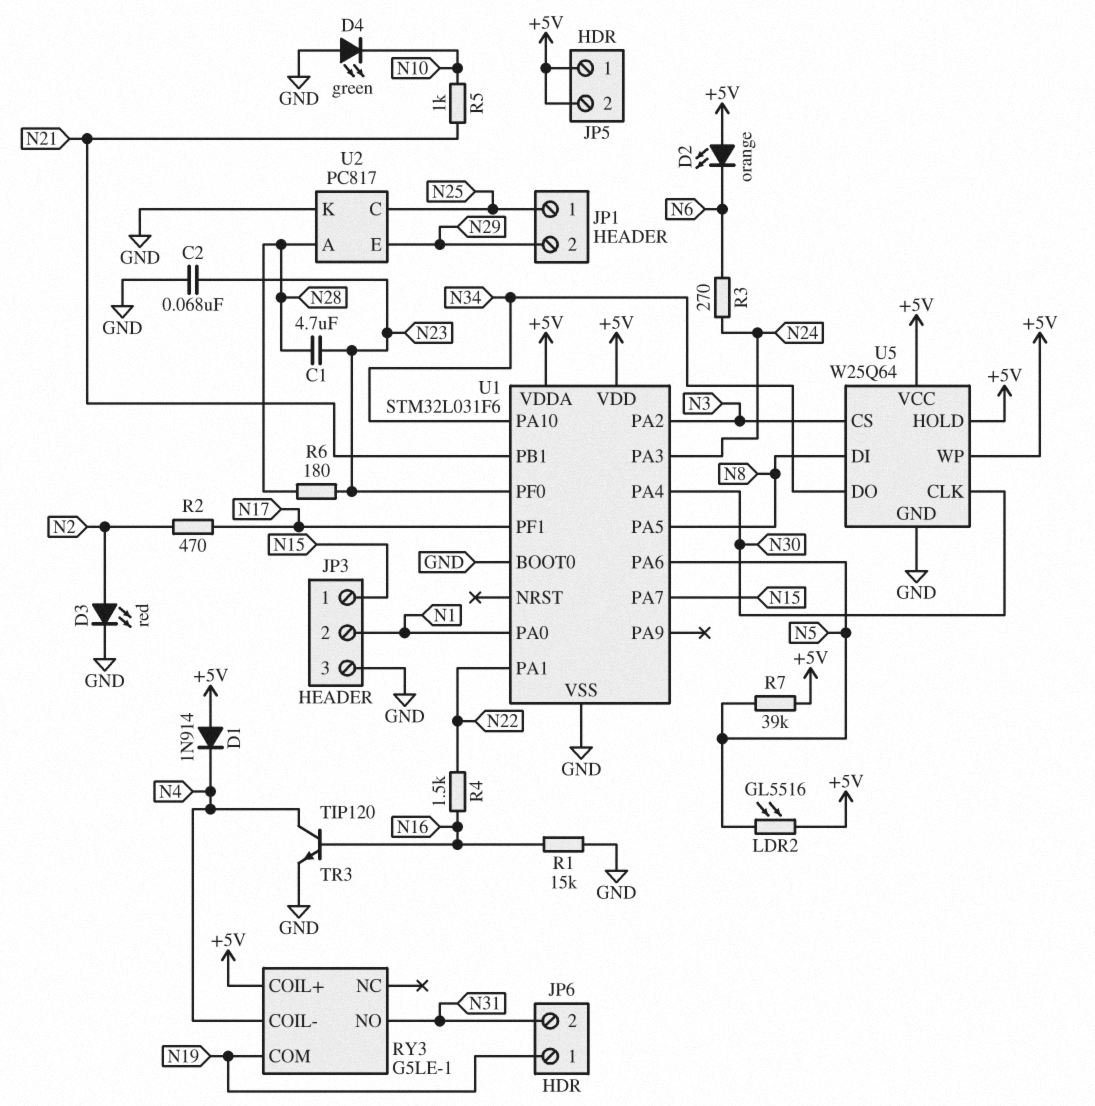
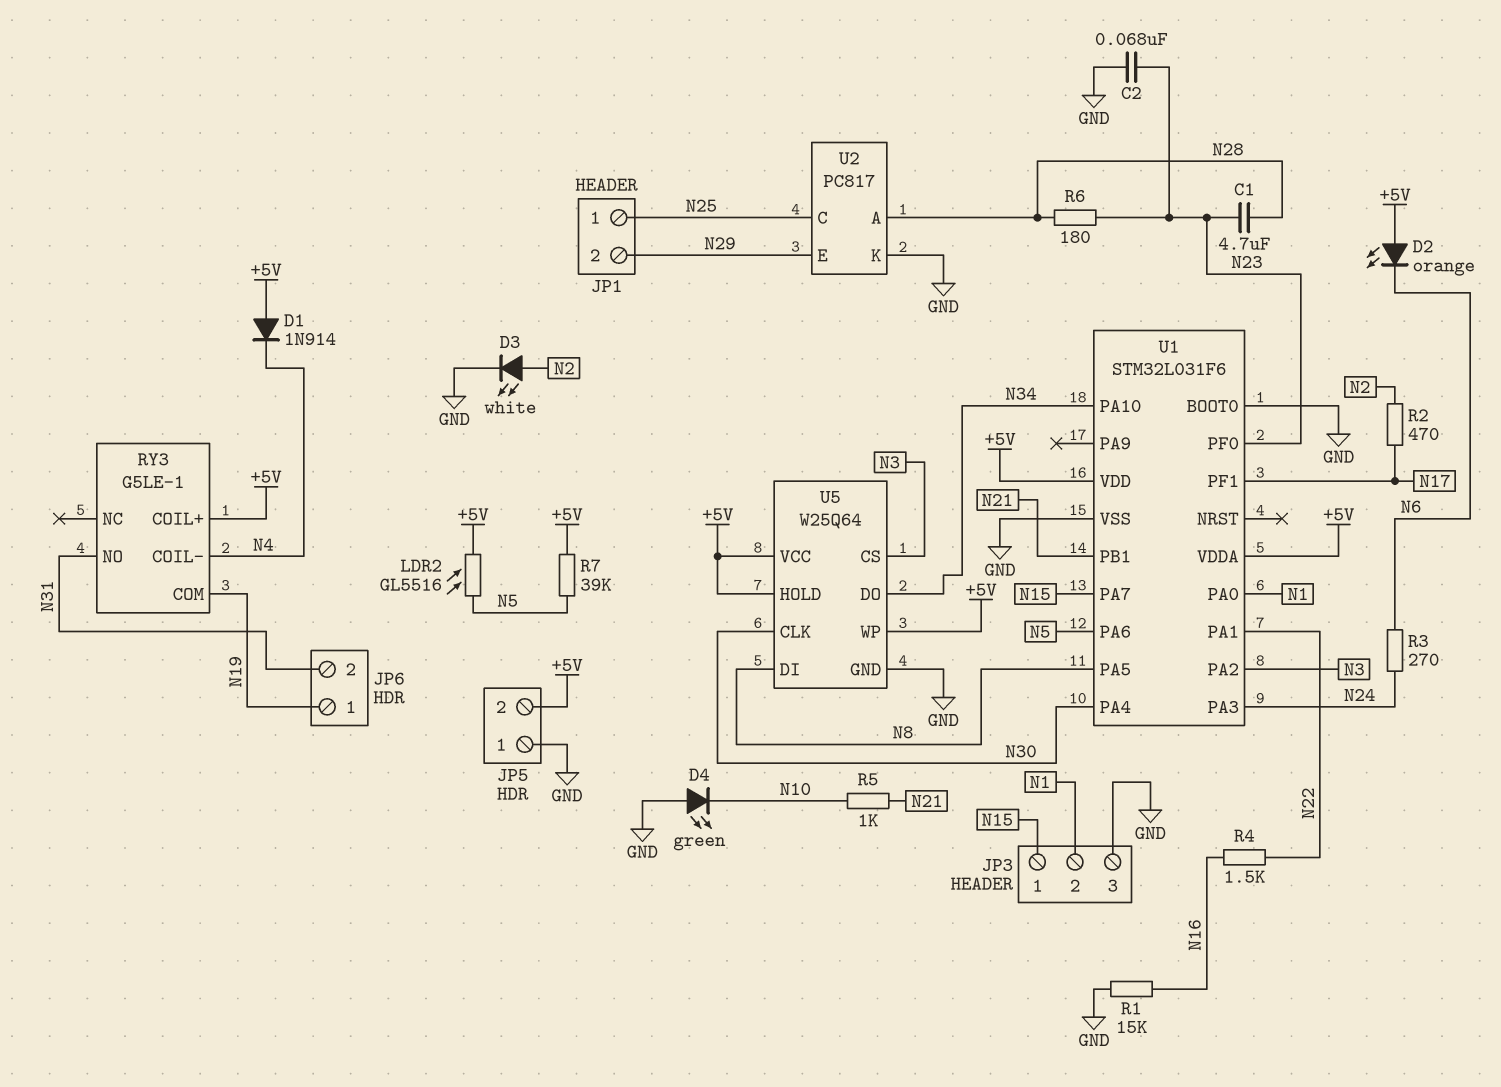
D3: LED red (A N2, K GND) -> LED white (A N2, K GND)
JP5 pin 1: +5V -> GND
TR3: NPN TIP120 (B N16, C N4, E GND) -> none

